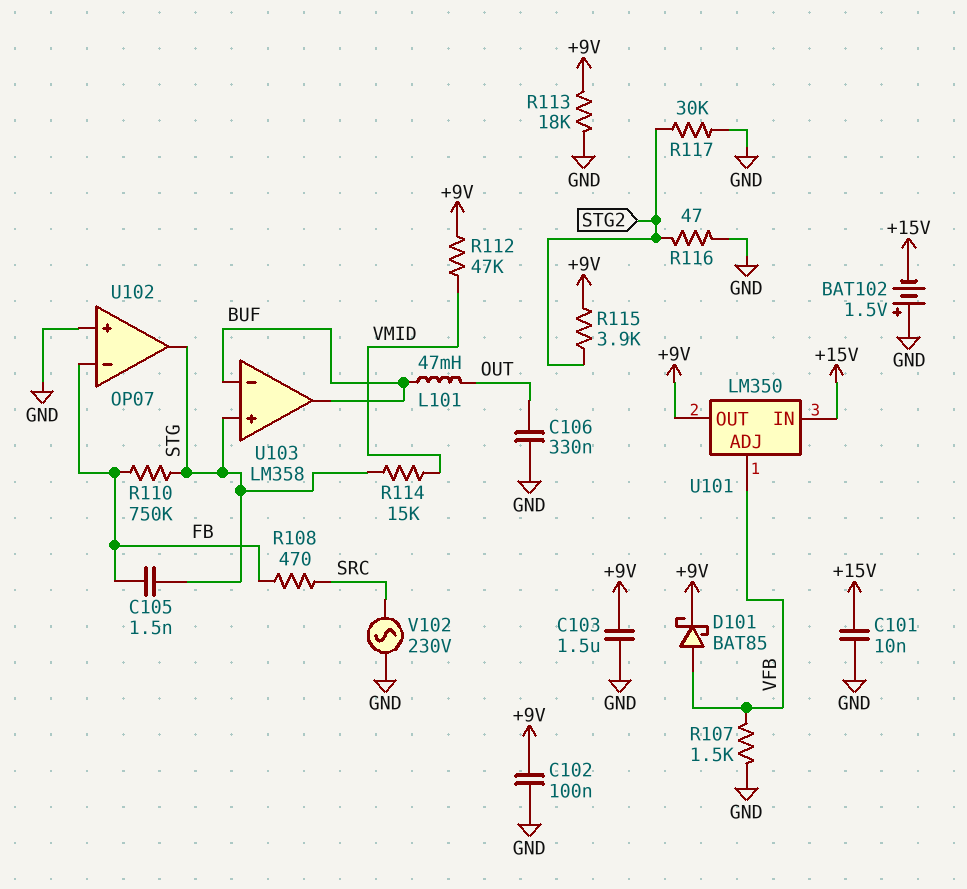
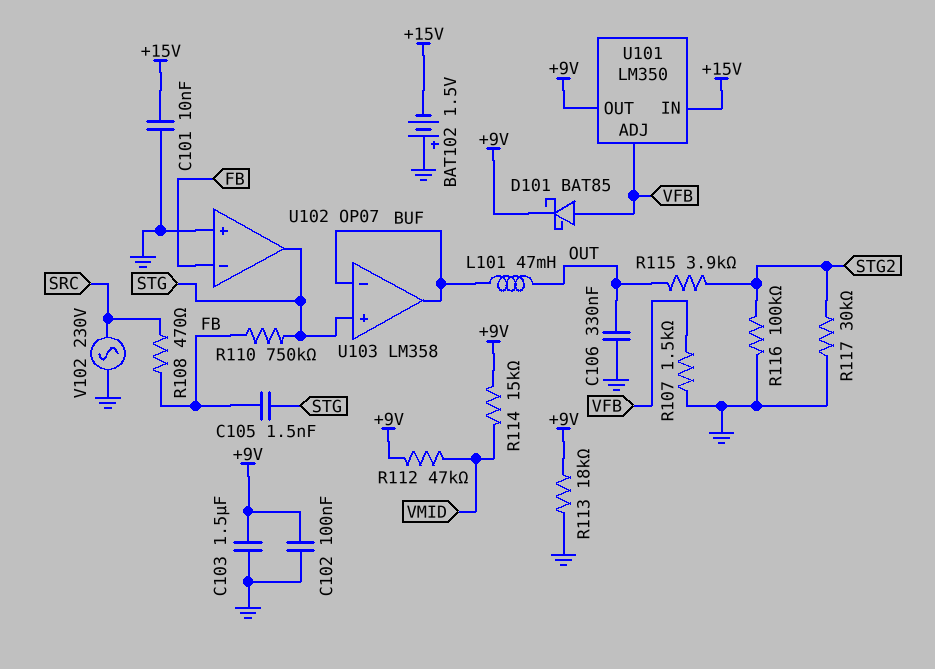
R114: 15k (STG, VMID) -> 15k (+9V, VMID)
R115: 3.9k (+9V, STG2) -> 3.9k (OUT, STG2)
R116: 47 (GND, STG2) -> 100k (GND, STG2)

